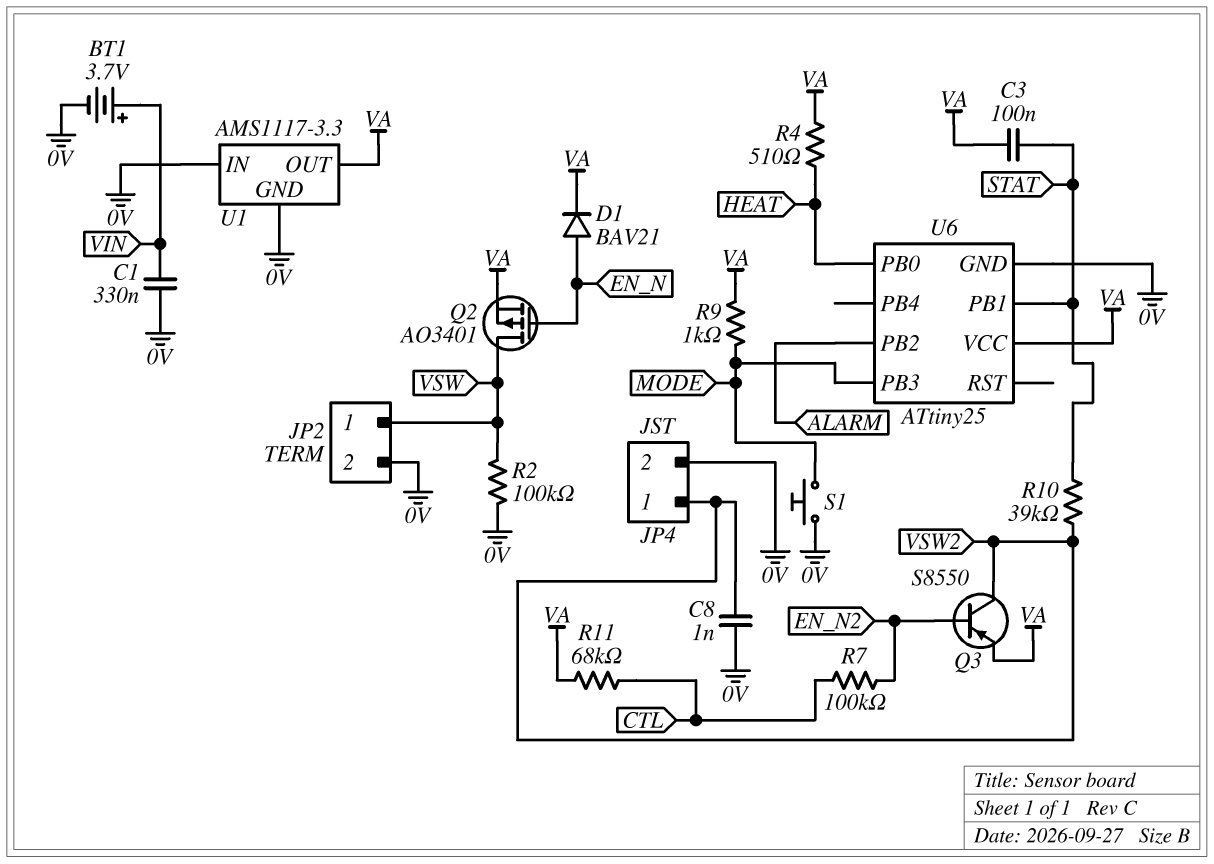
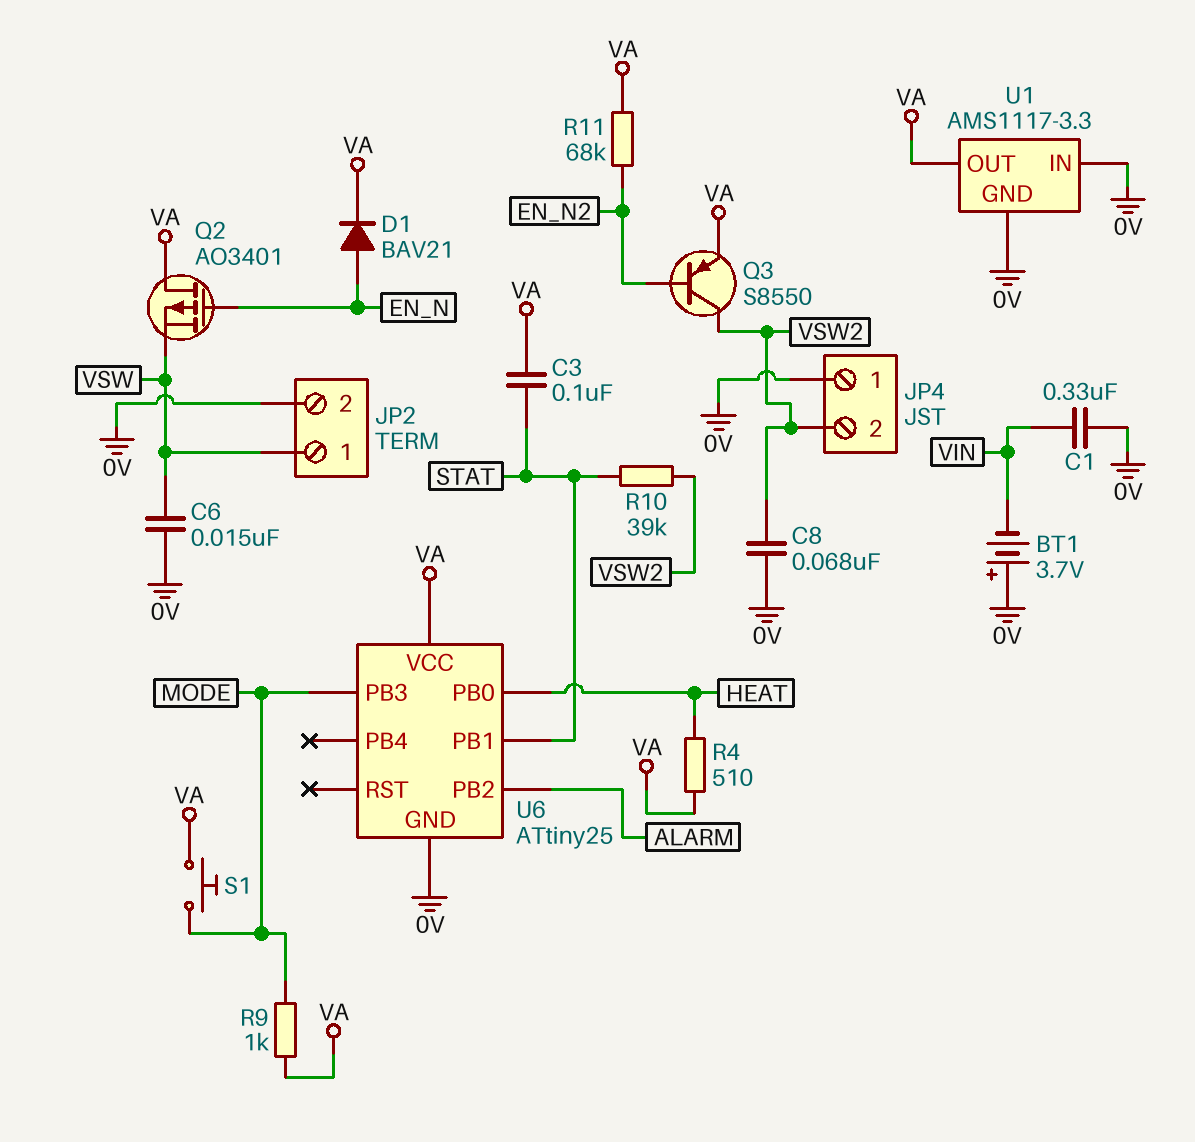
BT1: 3.7V (plus VIN, minus 0V) -> 3.7V (plus 0V, minus VIN)
C6: none -> 15nF (0V, VSW)
C8: 1nF (0V, VSW2) -> 68nF (0V, VSW2)
JP4 pin 1: VSW2 -> 0V
JP4 pin 2: 0V -> VSW2
Q2: PMOS AO3401 (G EN_N, D VSW, S VA) -> PMOS AO3401 (G EN_N, D VA, S VSW)
R2: 100k (0V, VSW) -> none
R7: 100k (CTL, EN_N2) -> none
R11: 68k (CTL, VA) -> 68k (EN_N2, VA)
S1: button (0V, MODE) -> button (MODE, VA)

